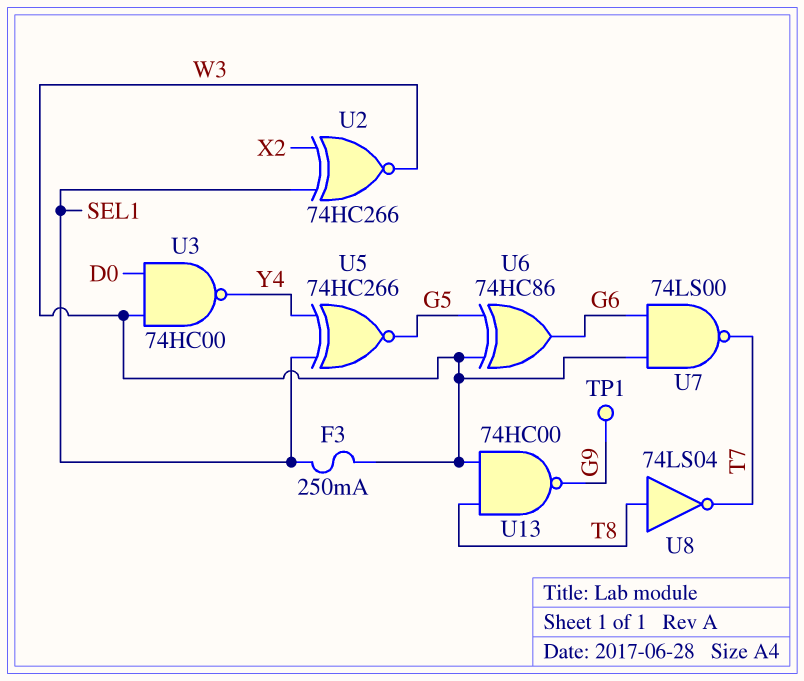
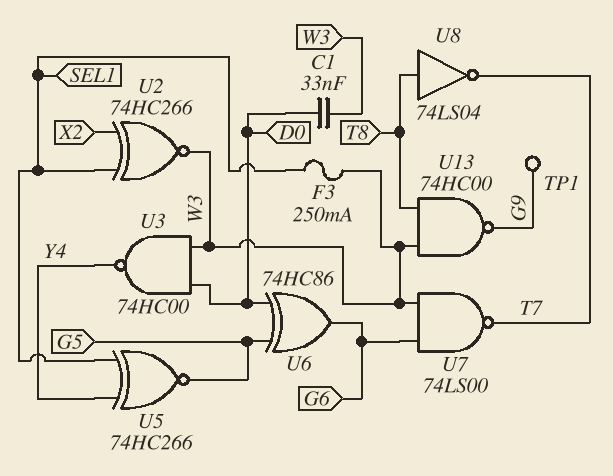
C1: none -> 33nF (D0, W3)
U6: XOR 74HC86 (in G5, in W3, out G6) -> XOR 74HC86 (in D0, in G5, out G6)

